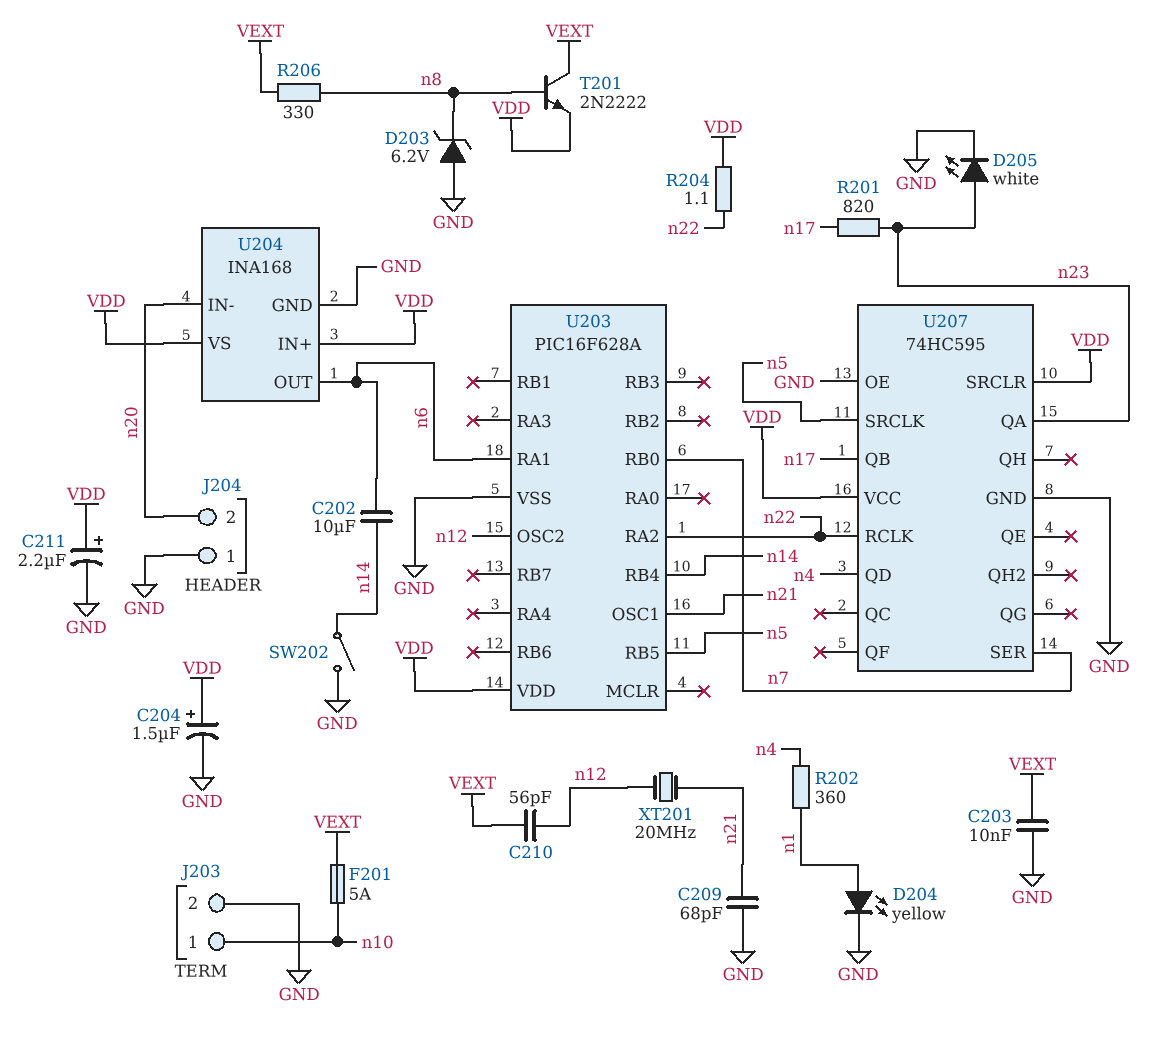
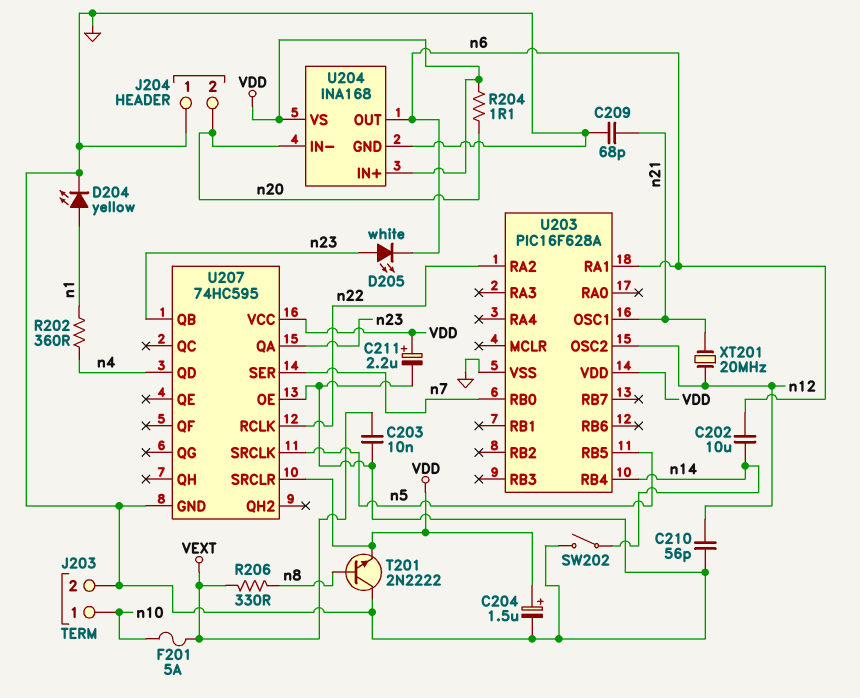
C210: 56pF (VEXT, n12) -> 56pF (GND, n12)
D203: zener 6.2V (A GND, K n8) -> none
D205: LED white (A n23, K GND) -> LED white (A n23, K n6)
R201: 820 (n17, n23) -> none
R204: 1.1 (VDD, n22) -> 1.1 (VDD, n20)
T201: NPN 2N2222 (B n8, C VEXT, E VDD) -> NPN 2N2222 (B n8, C GND, E VDD)
U207 pin QB: n17 -> n23

